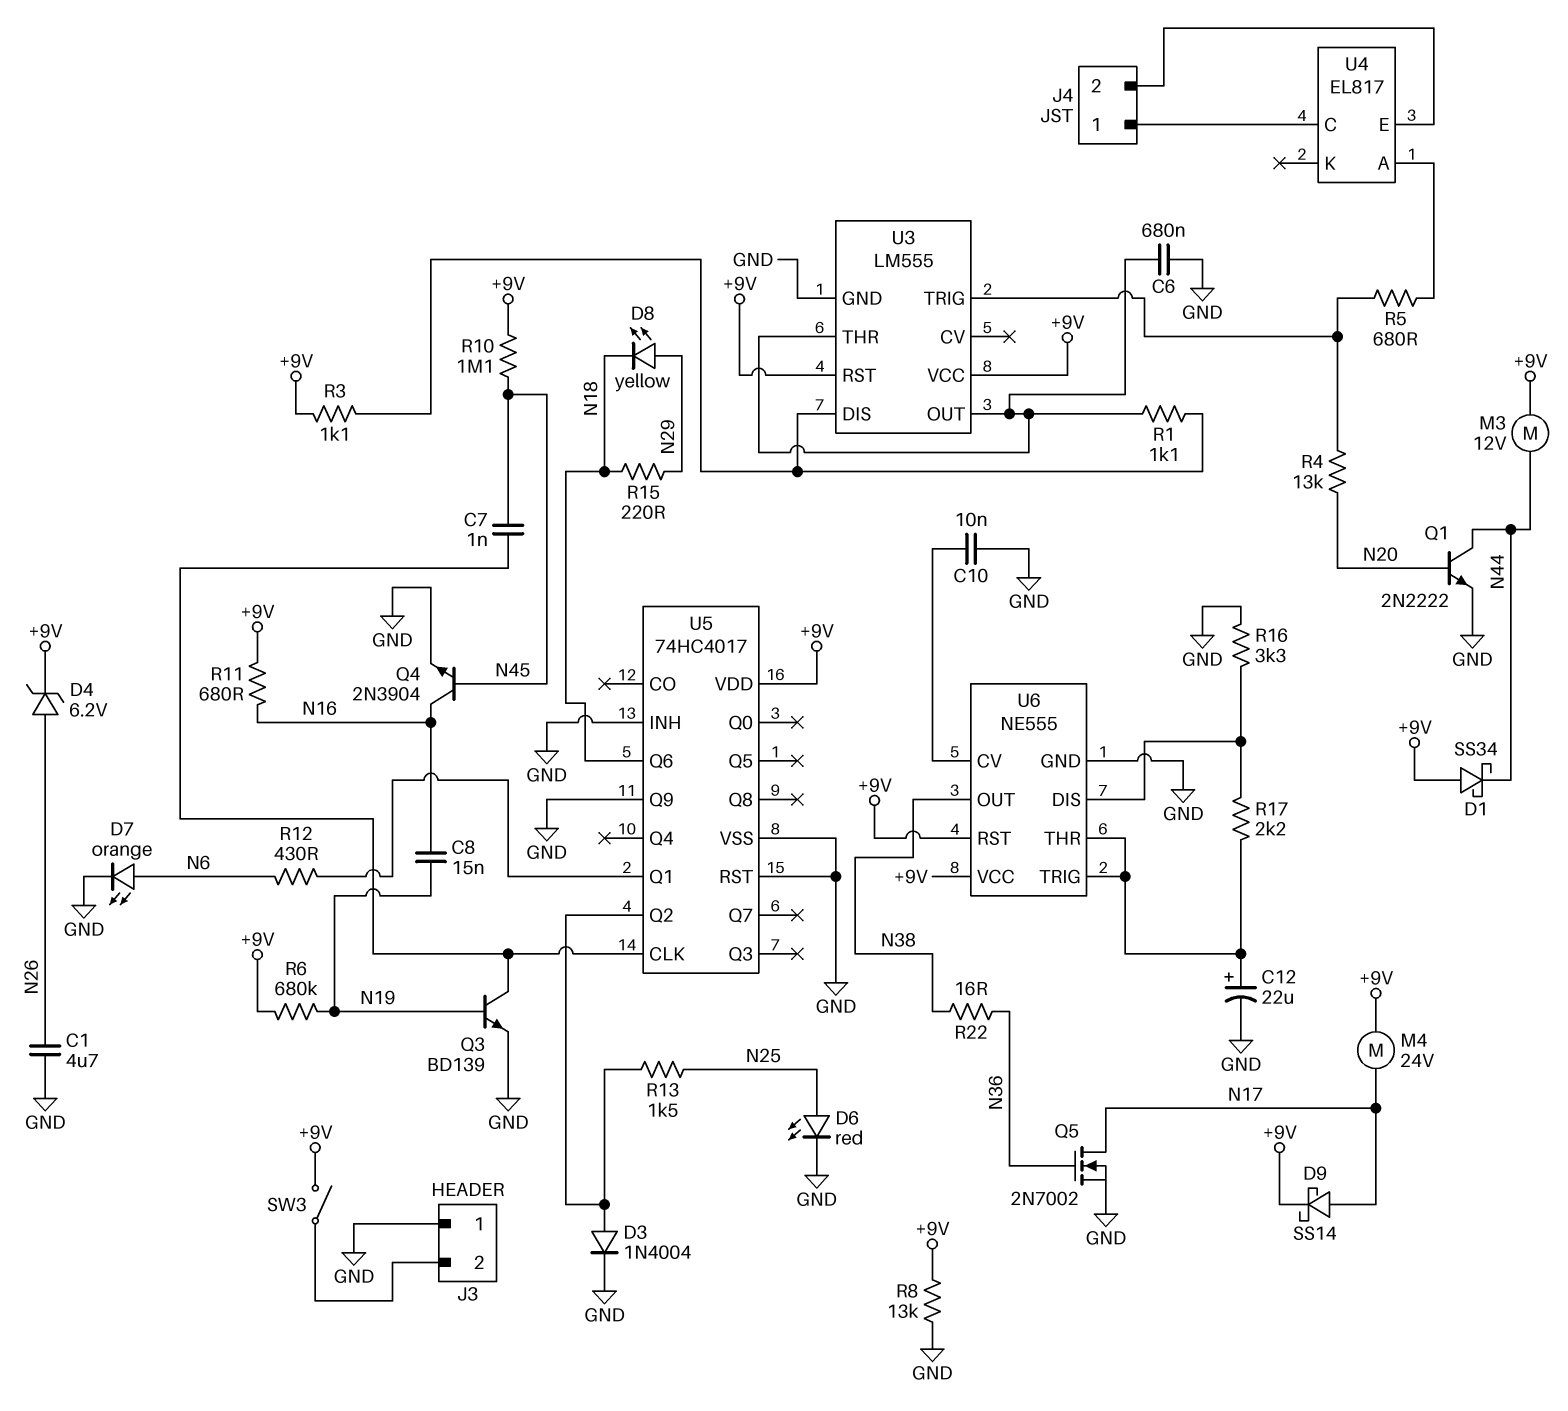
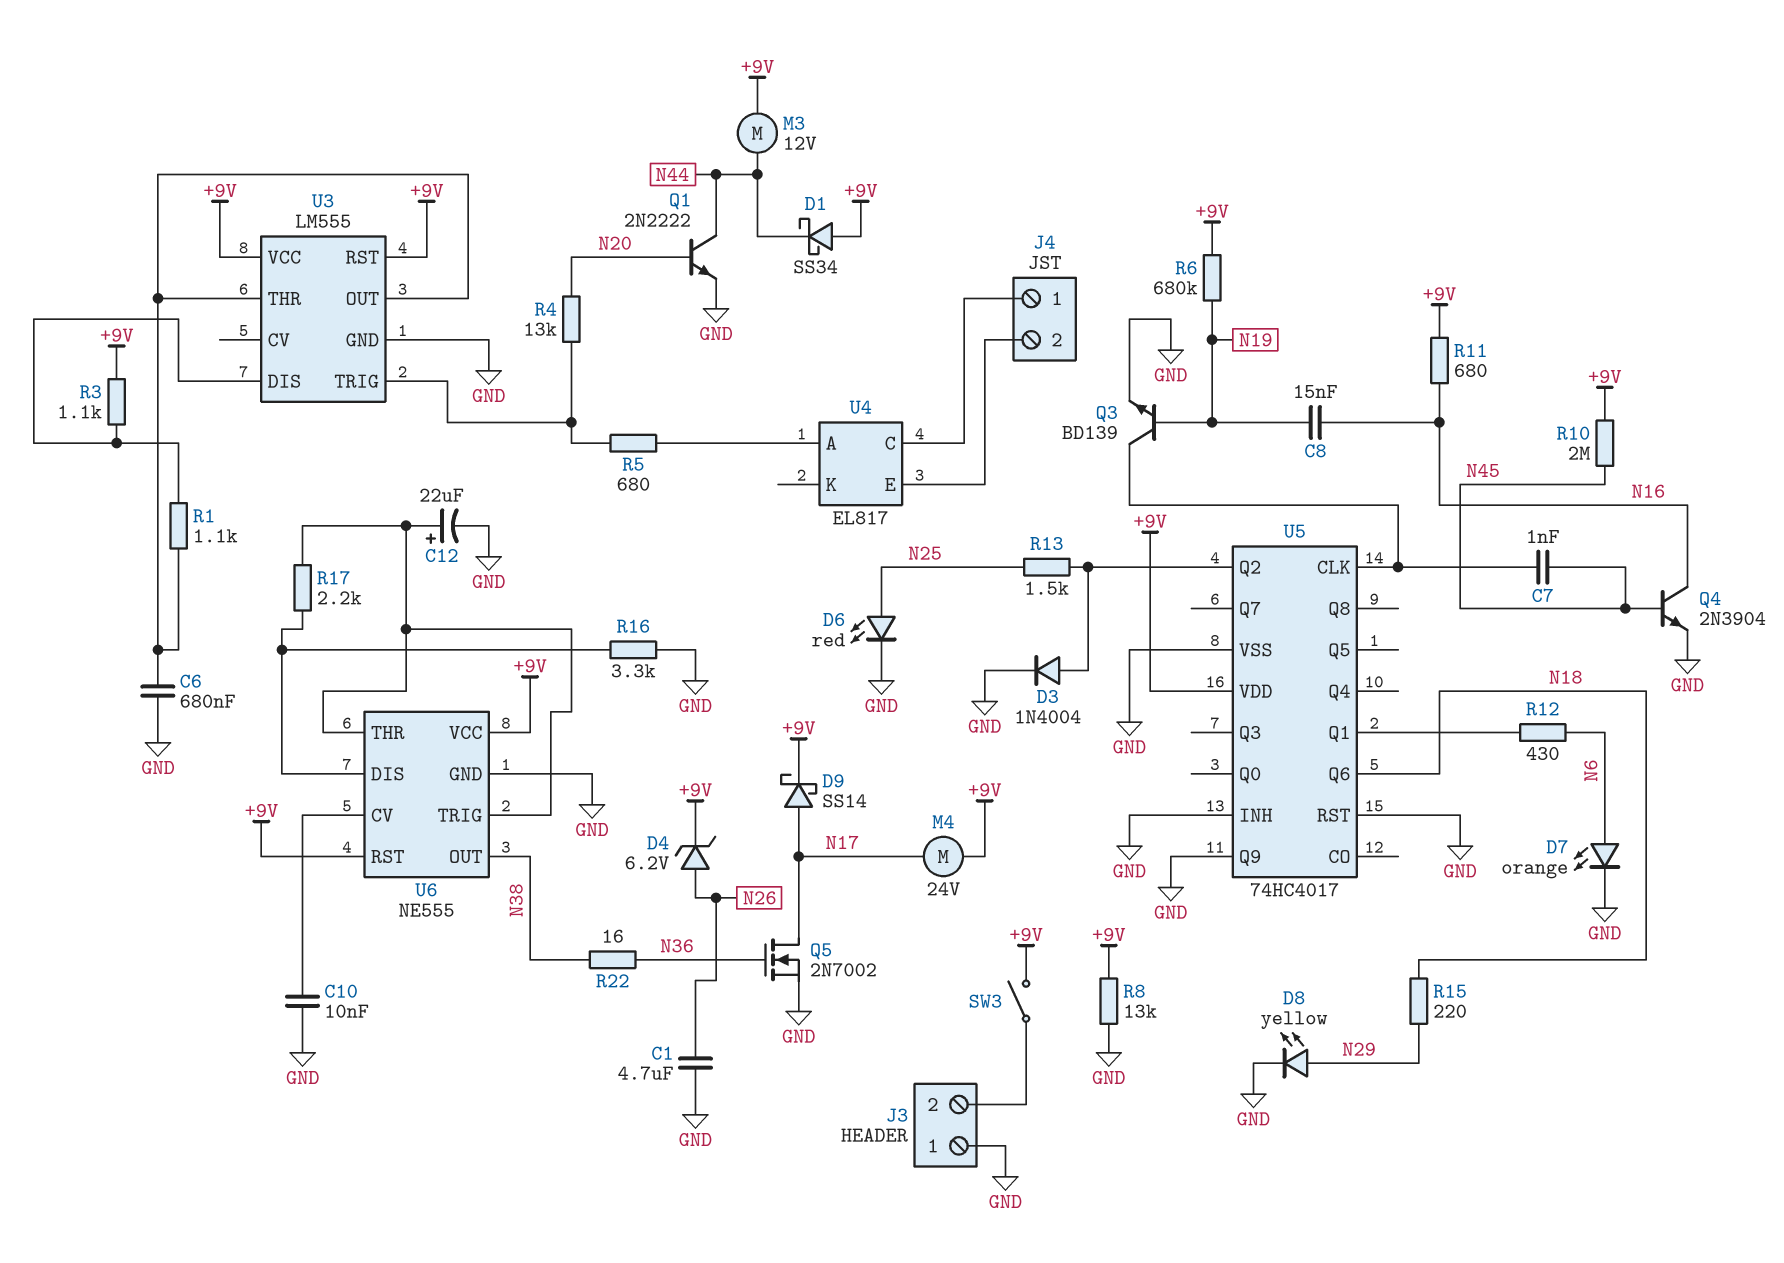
D8: LED yellow (A N29, K N18) -> LED yellow (A N29, K GND)
R10: 1.1M (+9V, N45) -> 2M (+9V, N45)

